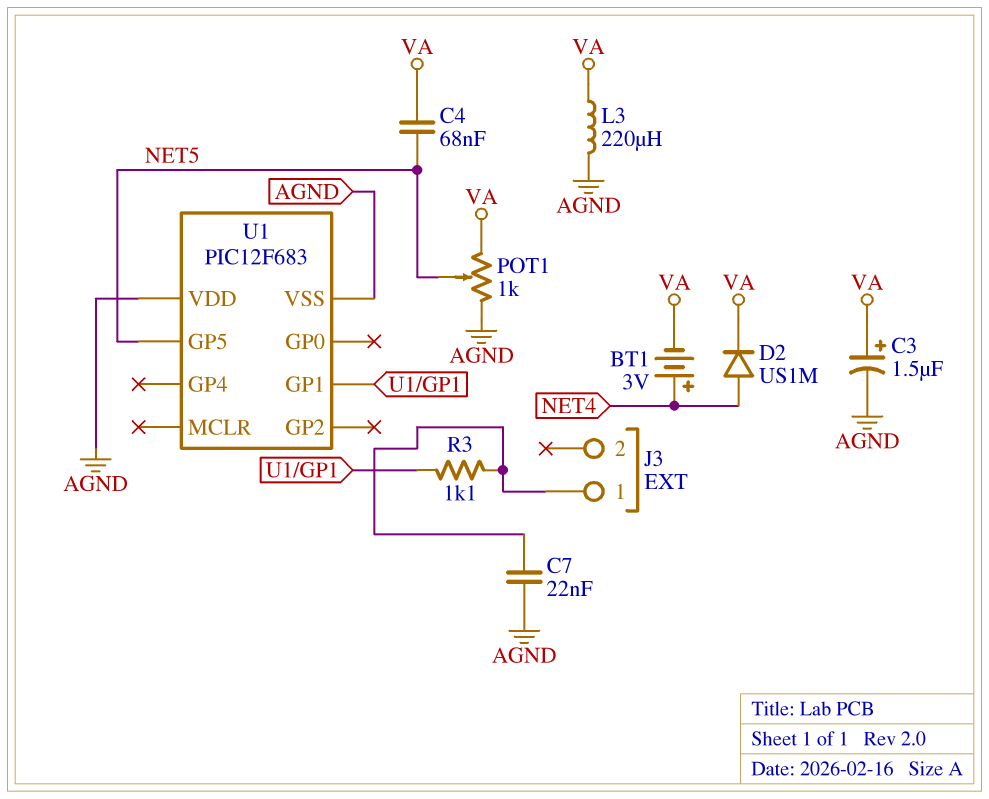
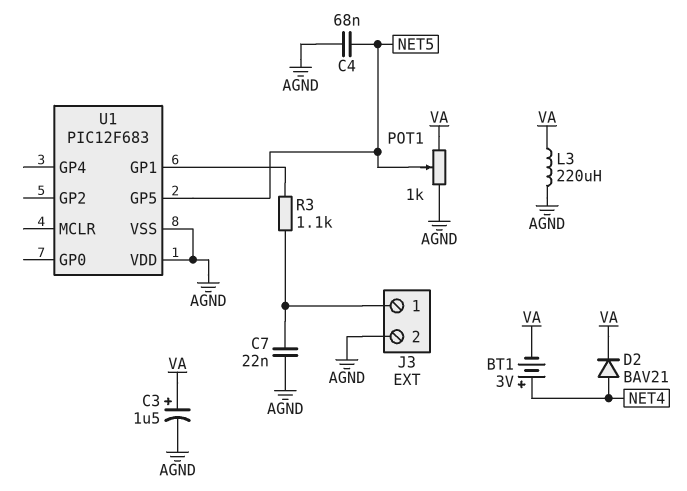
C4: 68nF (NET5, VA) -> 68nF (AGND, NET5)
D2: diode US1M (A NET4, K VA) -> diode BAV21 (A NET4, K VA)
J3 pin 2: none -> AGND

